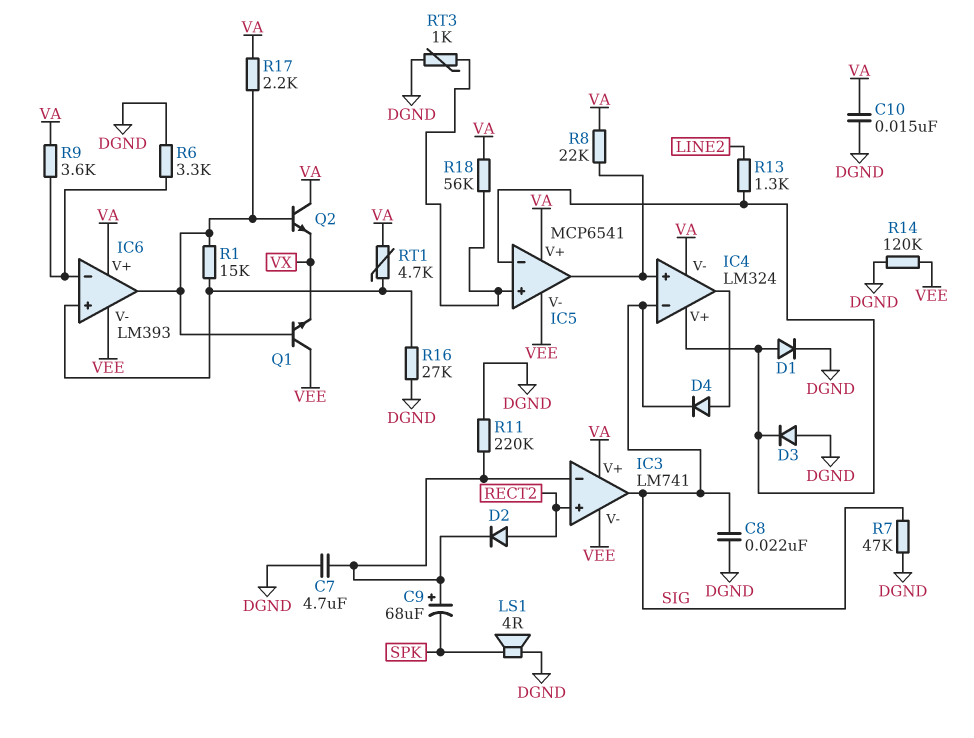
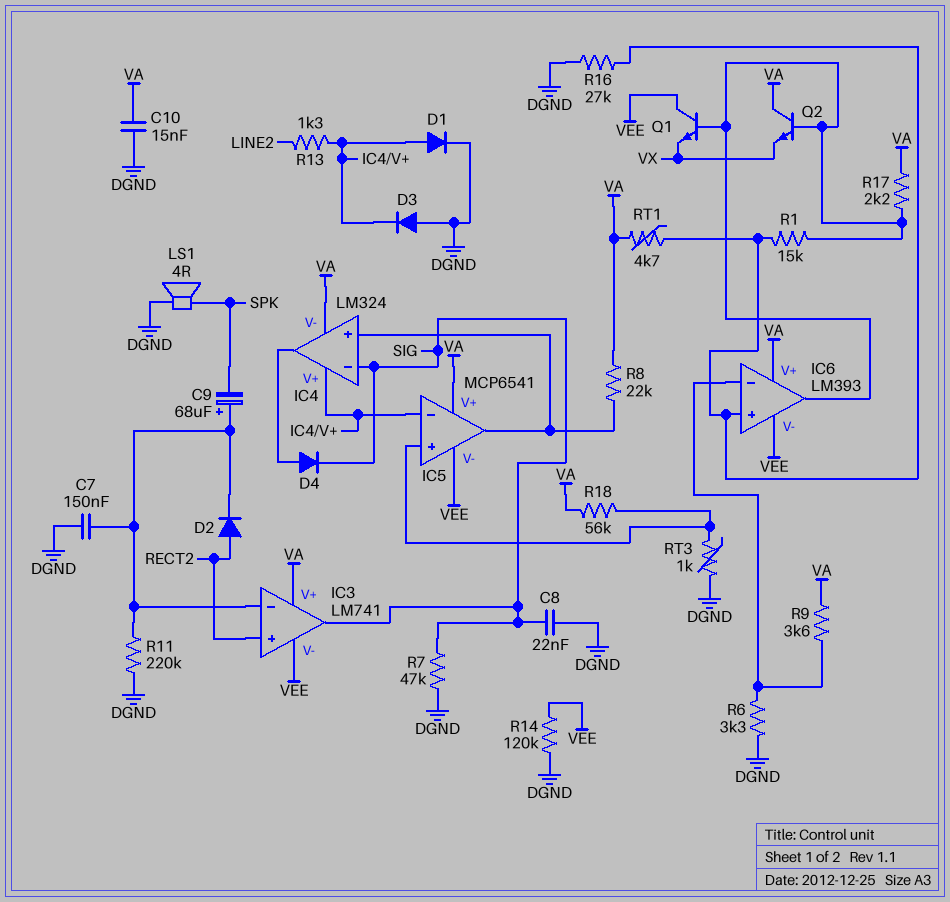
C7: 4.7uF (DGND, IC3/in-) -> 150nF (DGND, IC3/in-)

